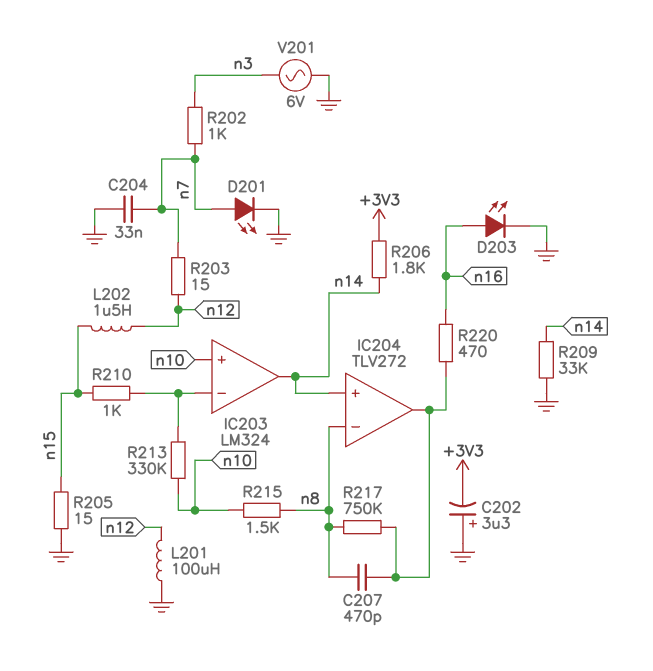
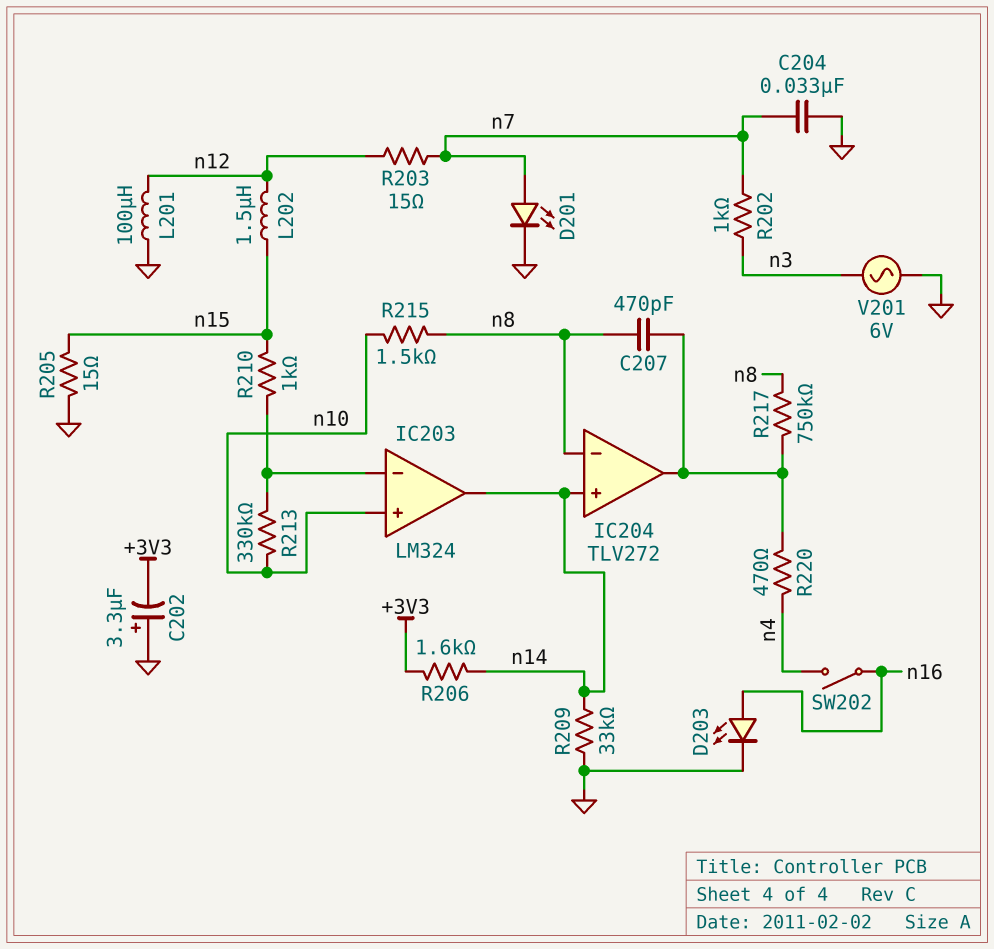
R206: 1.8k (+3V3, n14) -> 1.6k (+3V3, n14)
R220: 470 (IC204/out, n16) -> 470 (IC204/out, n4)
SW202: none -> switch (n4, n16)

